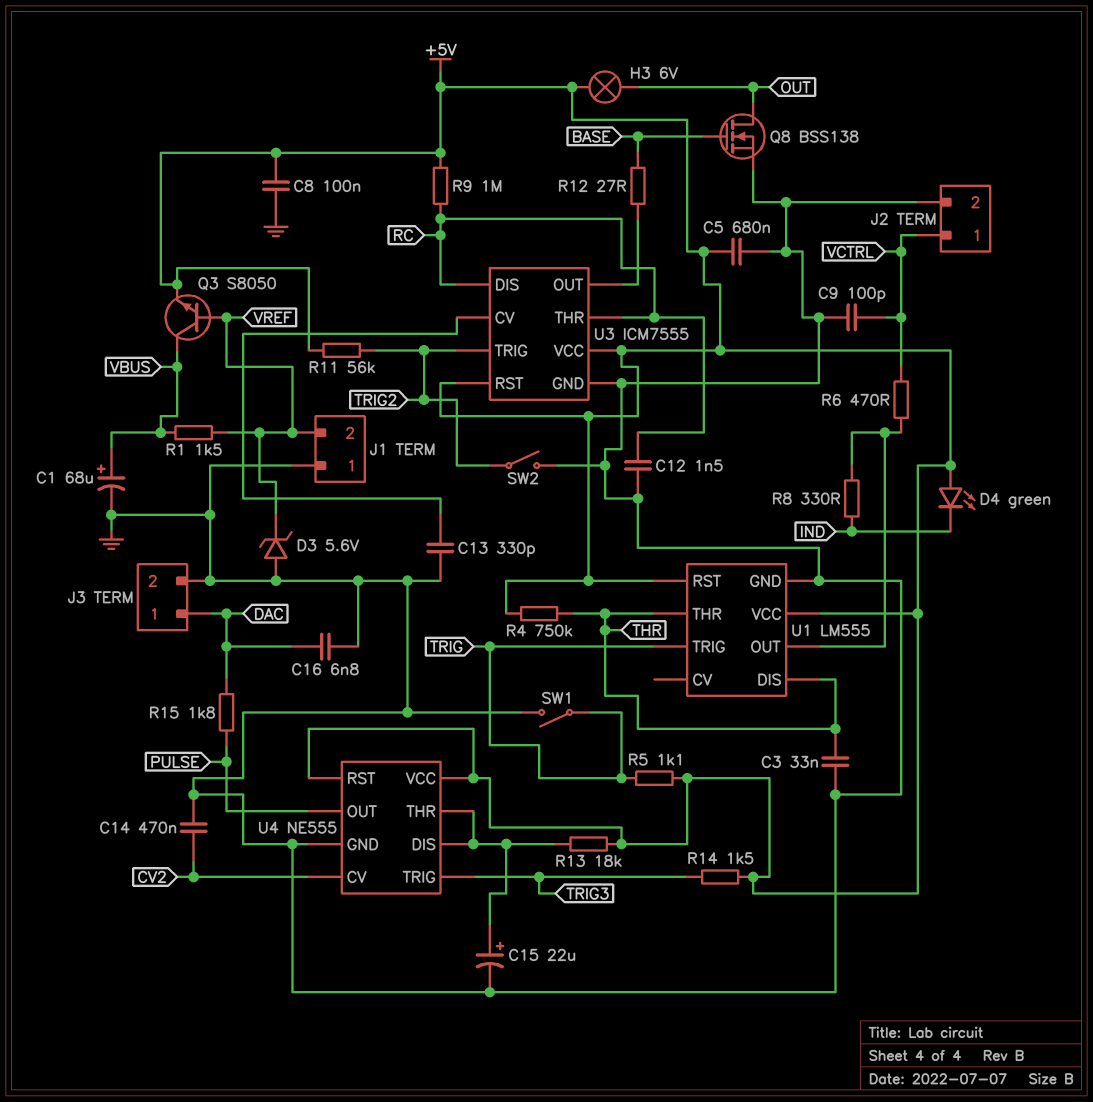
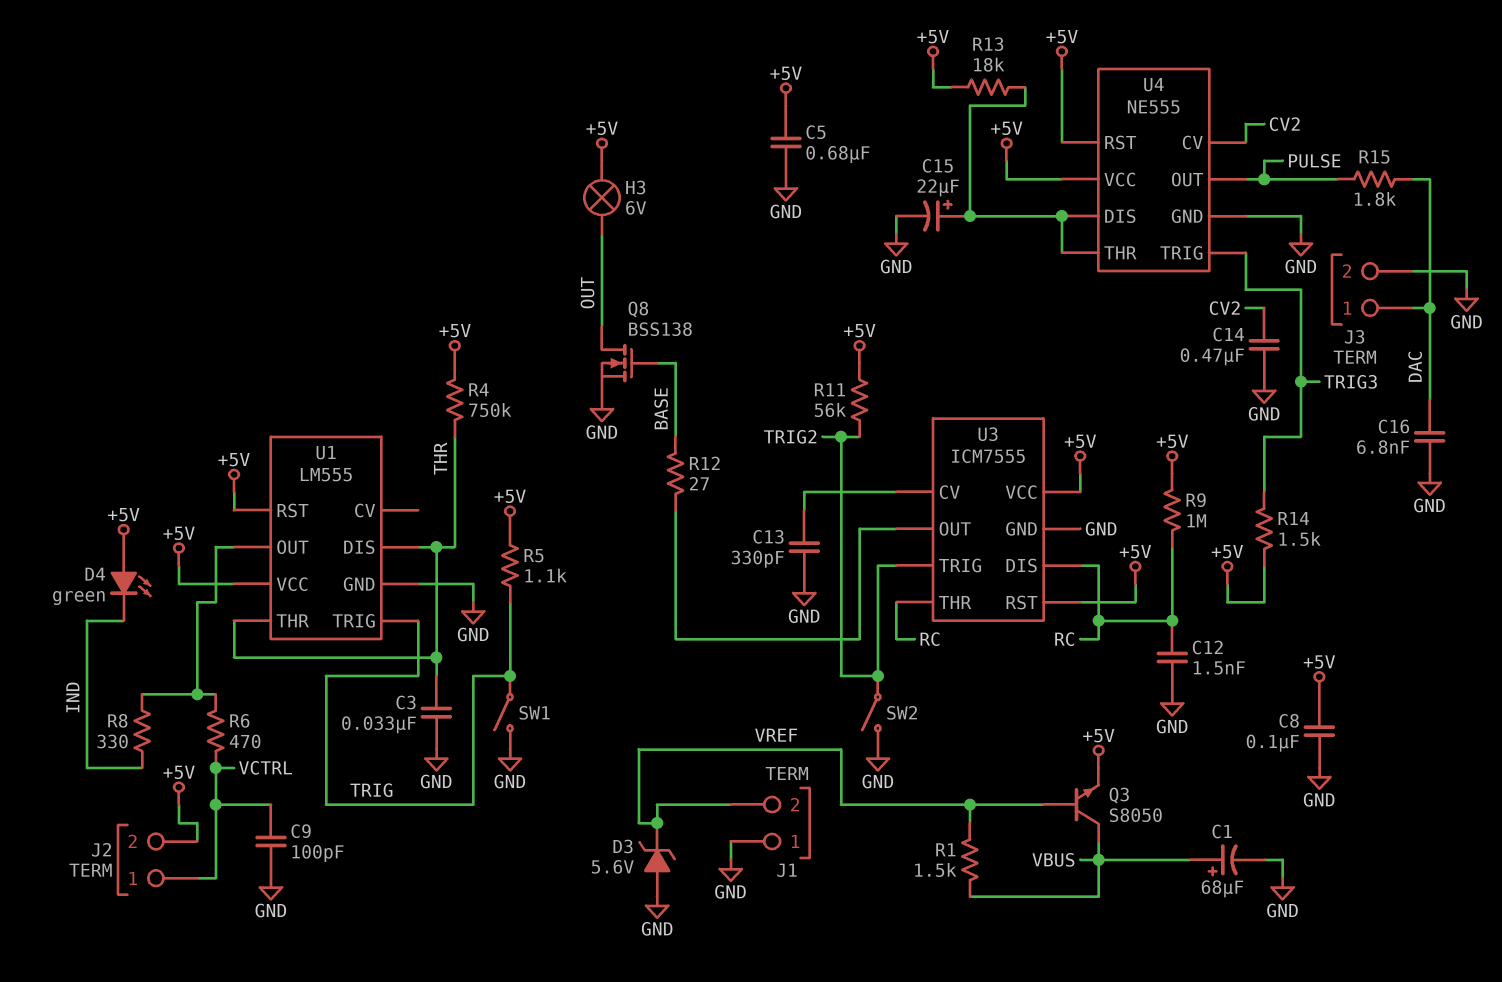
J2 pin 2: GND -> +5V

